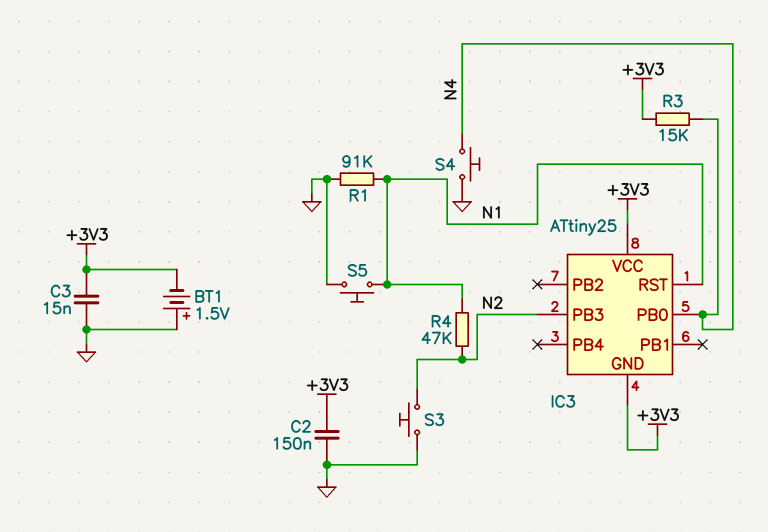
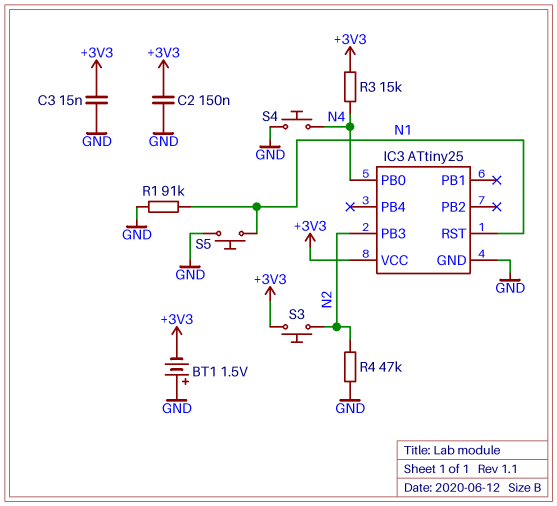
IC3 pin GND: +3V3 -> GND
R4: 47k (N1, N2) -> 47k (GND, N2)
S3: button (GND, N2) -> button (+3V3, N2)

